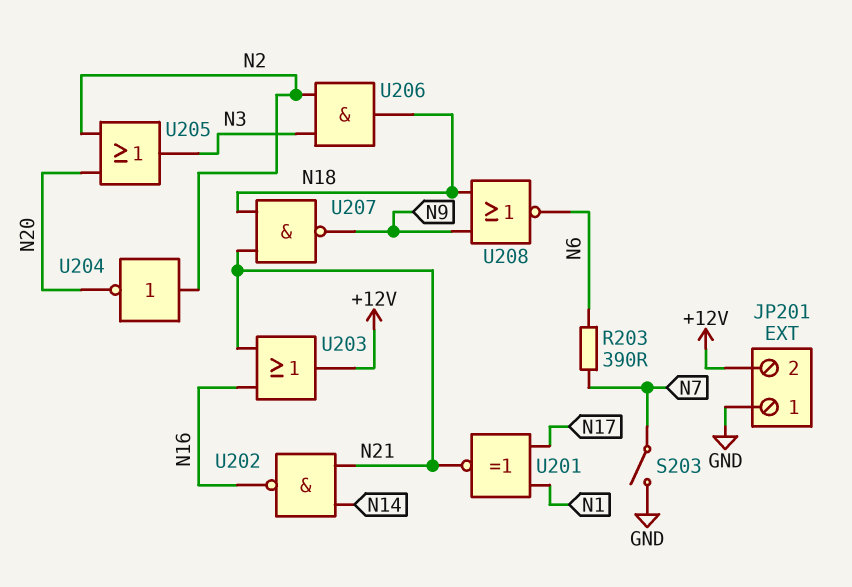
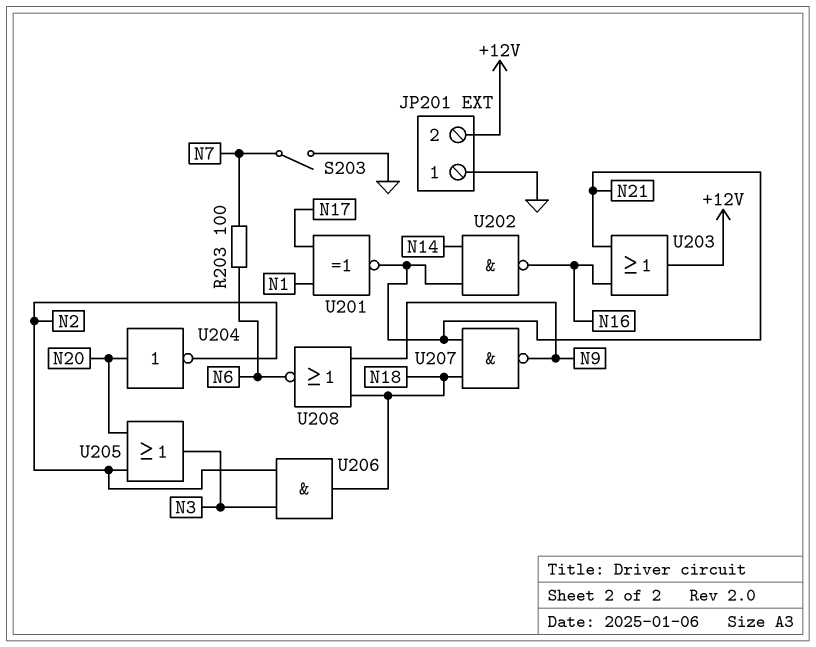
R203: 390 (N6, N7) -> 100 (N6, N7)
U204: NOT (in N2, out N20) -> NOT (in N20, out N2)

